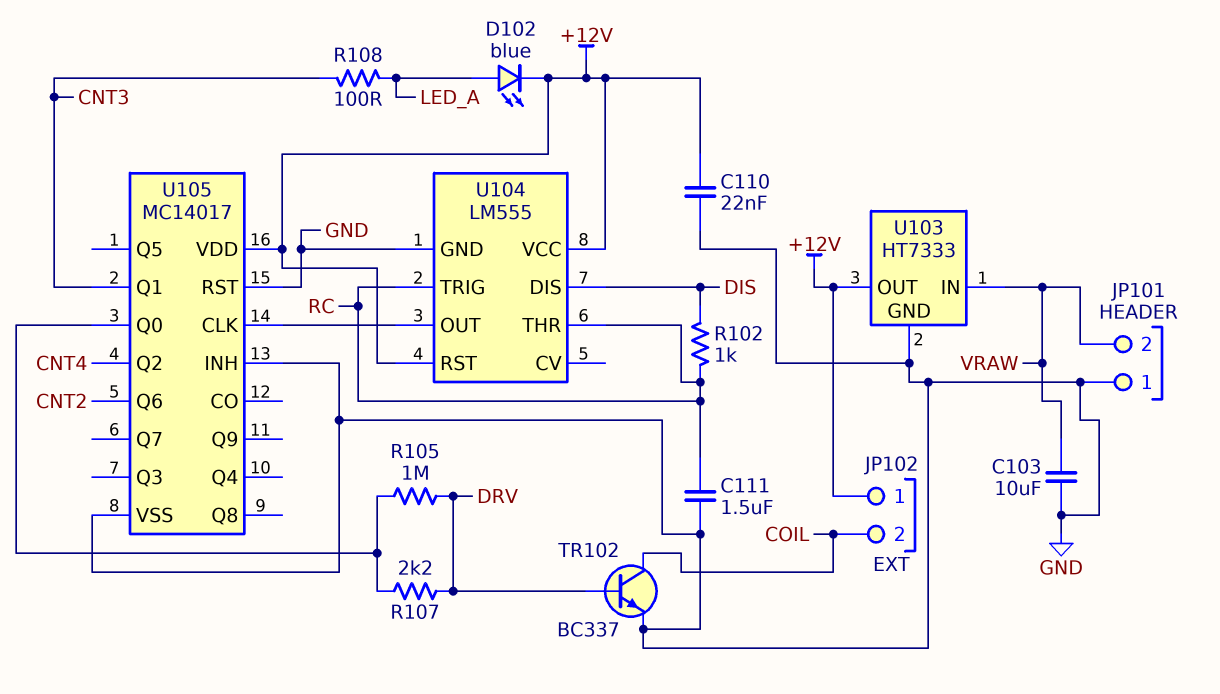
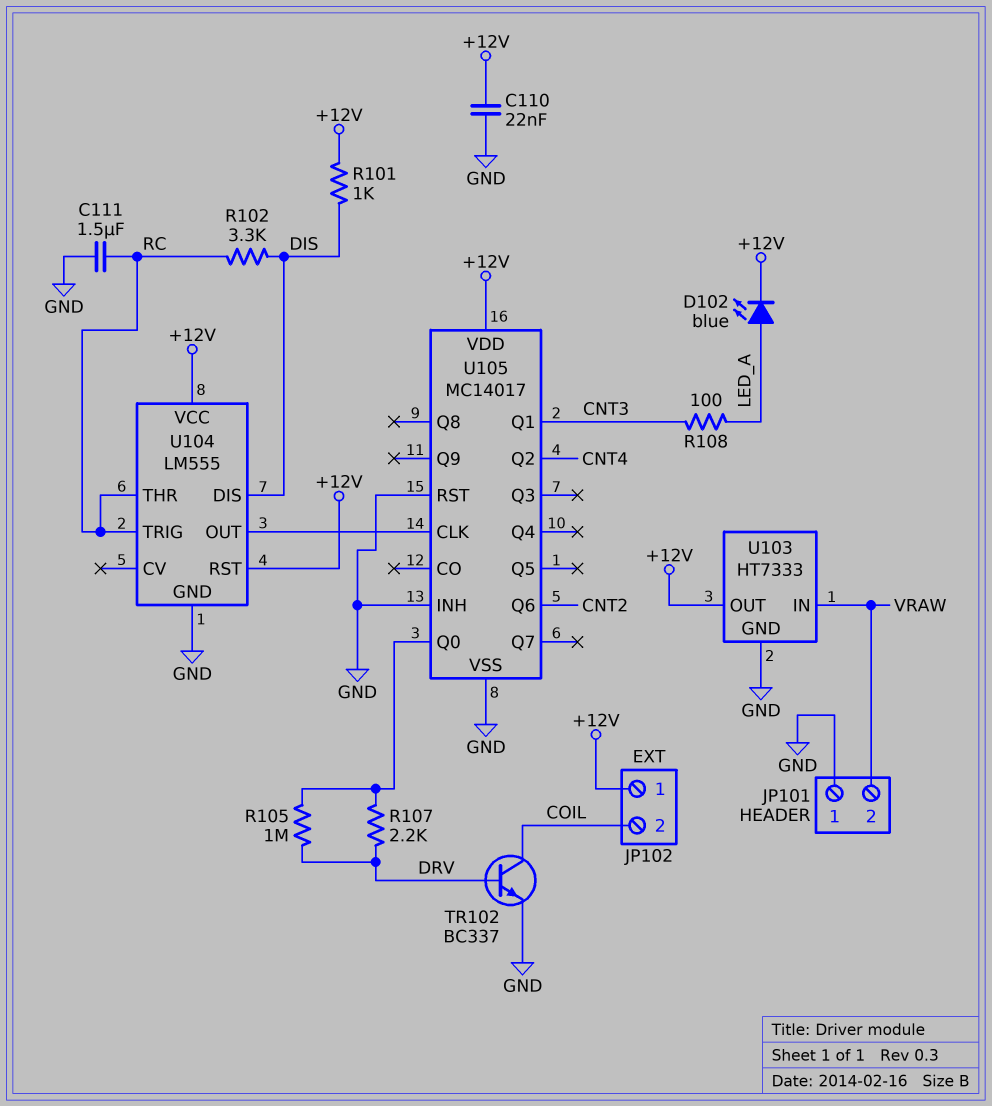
C103: 10uF (GND, VRAW) -> none
R101: none -> 1k (+12V, DIS)
R102: 1k (DIS, RC) -> 3.3k (DIS, RC)

